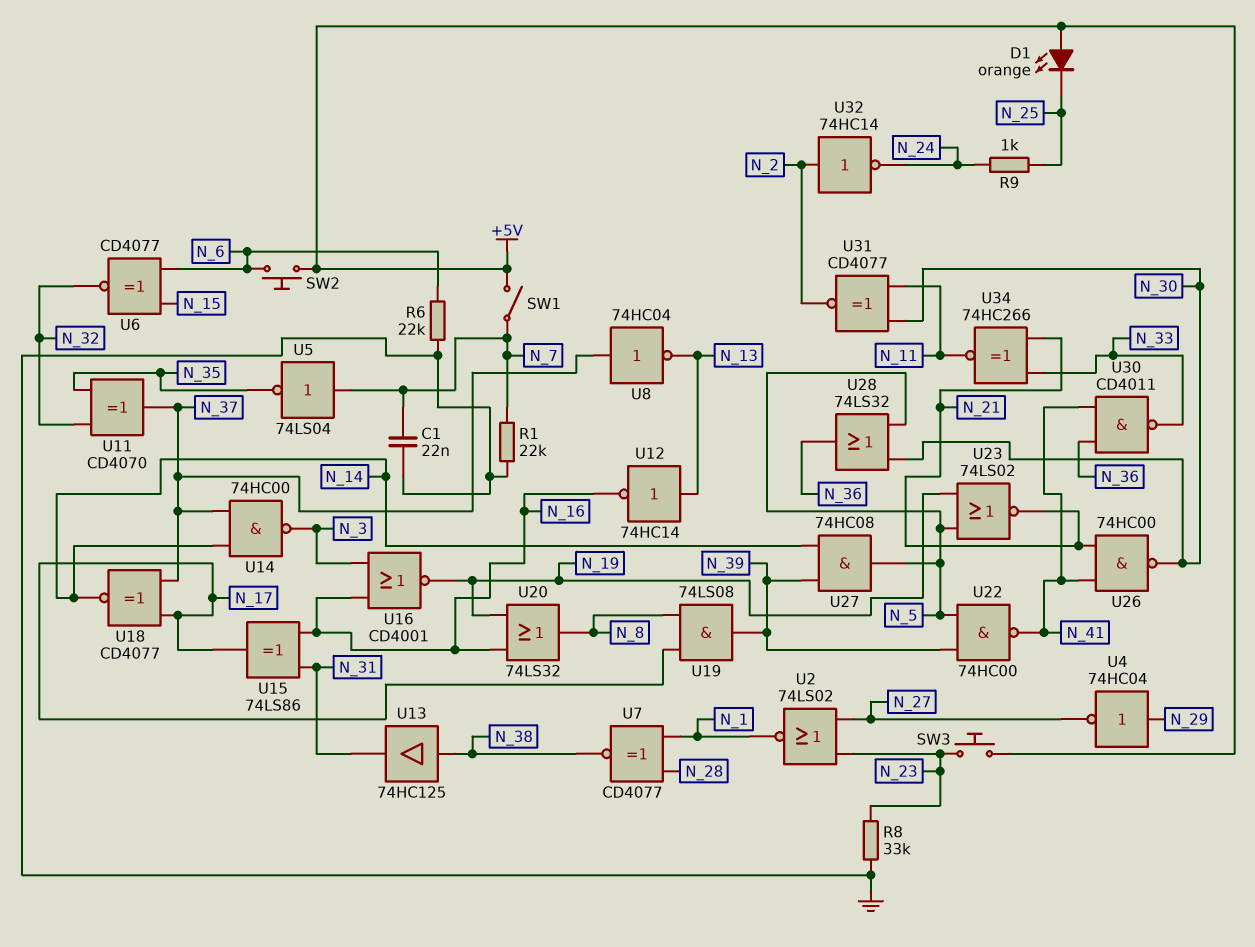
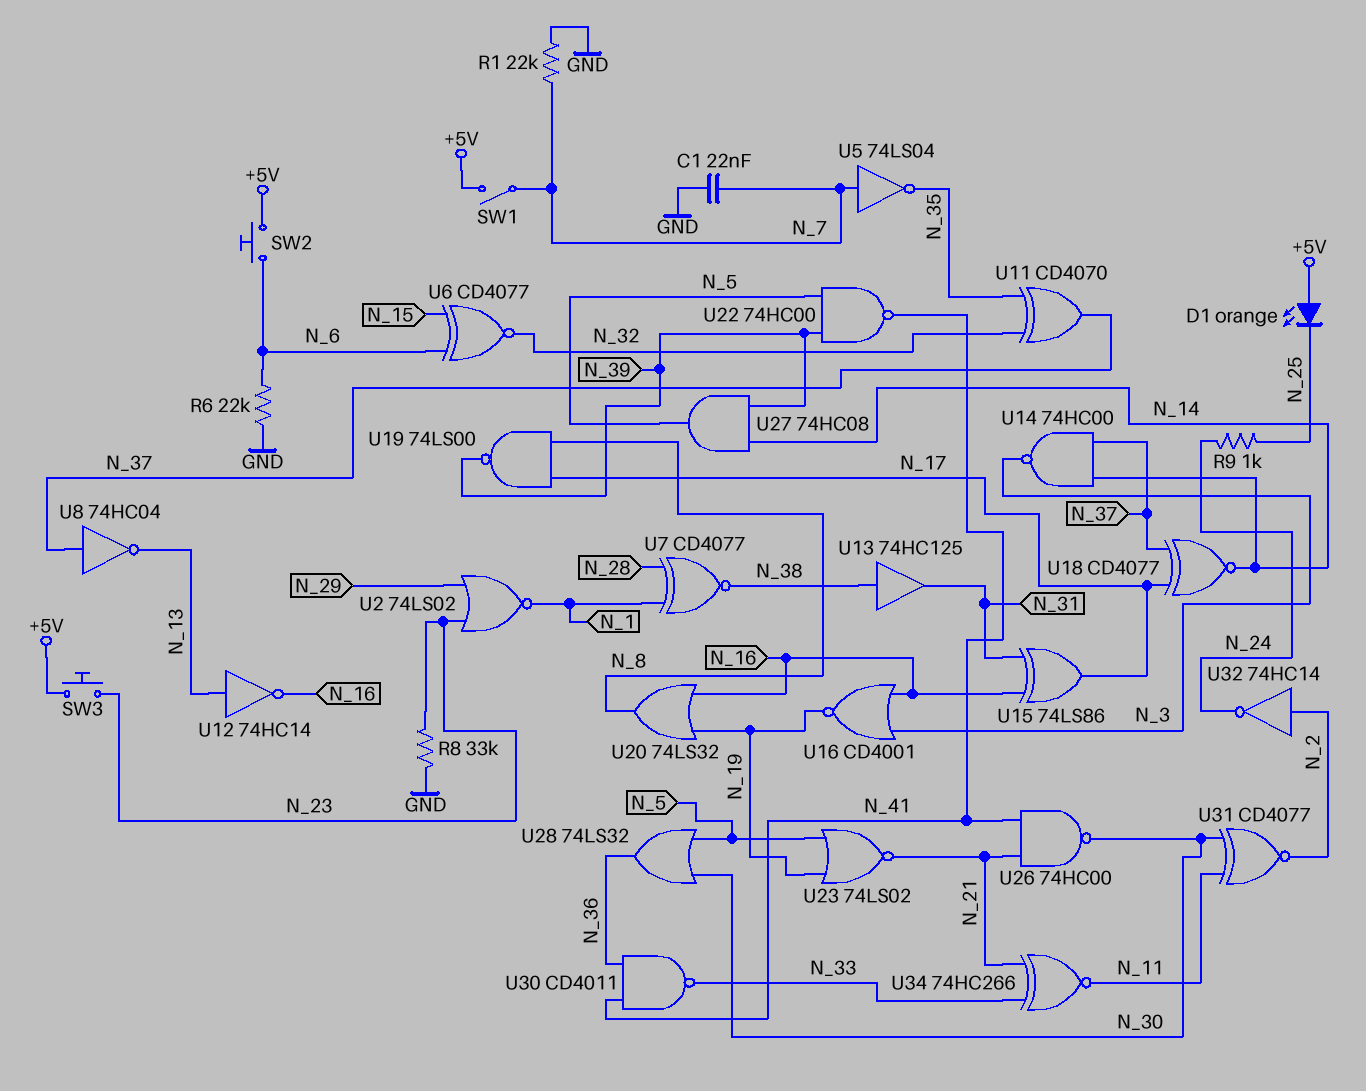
U2: NOR 74LS02 (in N_23, in N_27, out N_1) -> NOR 74LS02 (in N_23, in N_29, out N_1)
U4: NOT 74HC04 (in N_29, out N_27) -> none
U19: AND 74LS08 (in N_8, in N_17, out N_39) -> NAND 74LS00 (in N_8, in N_17, out N_39)

